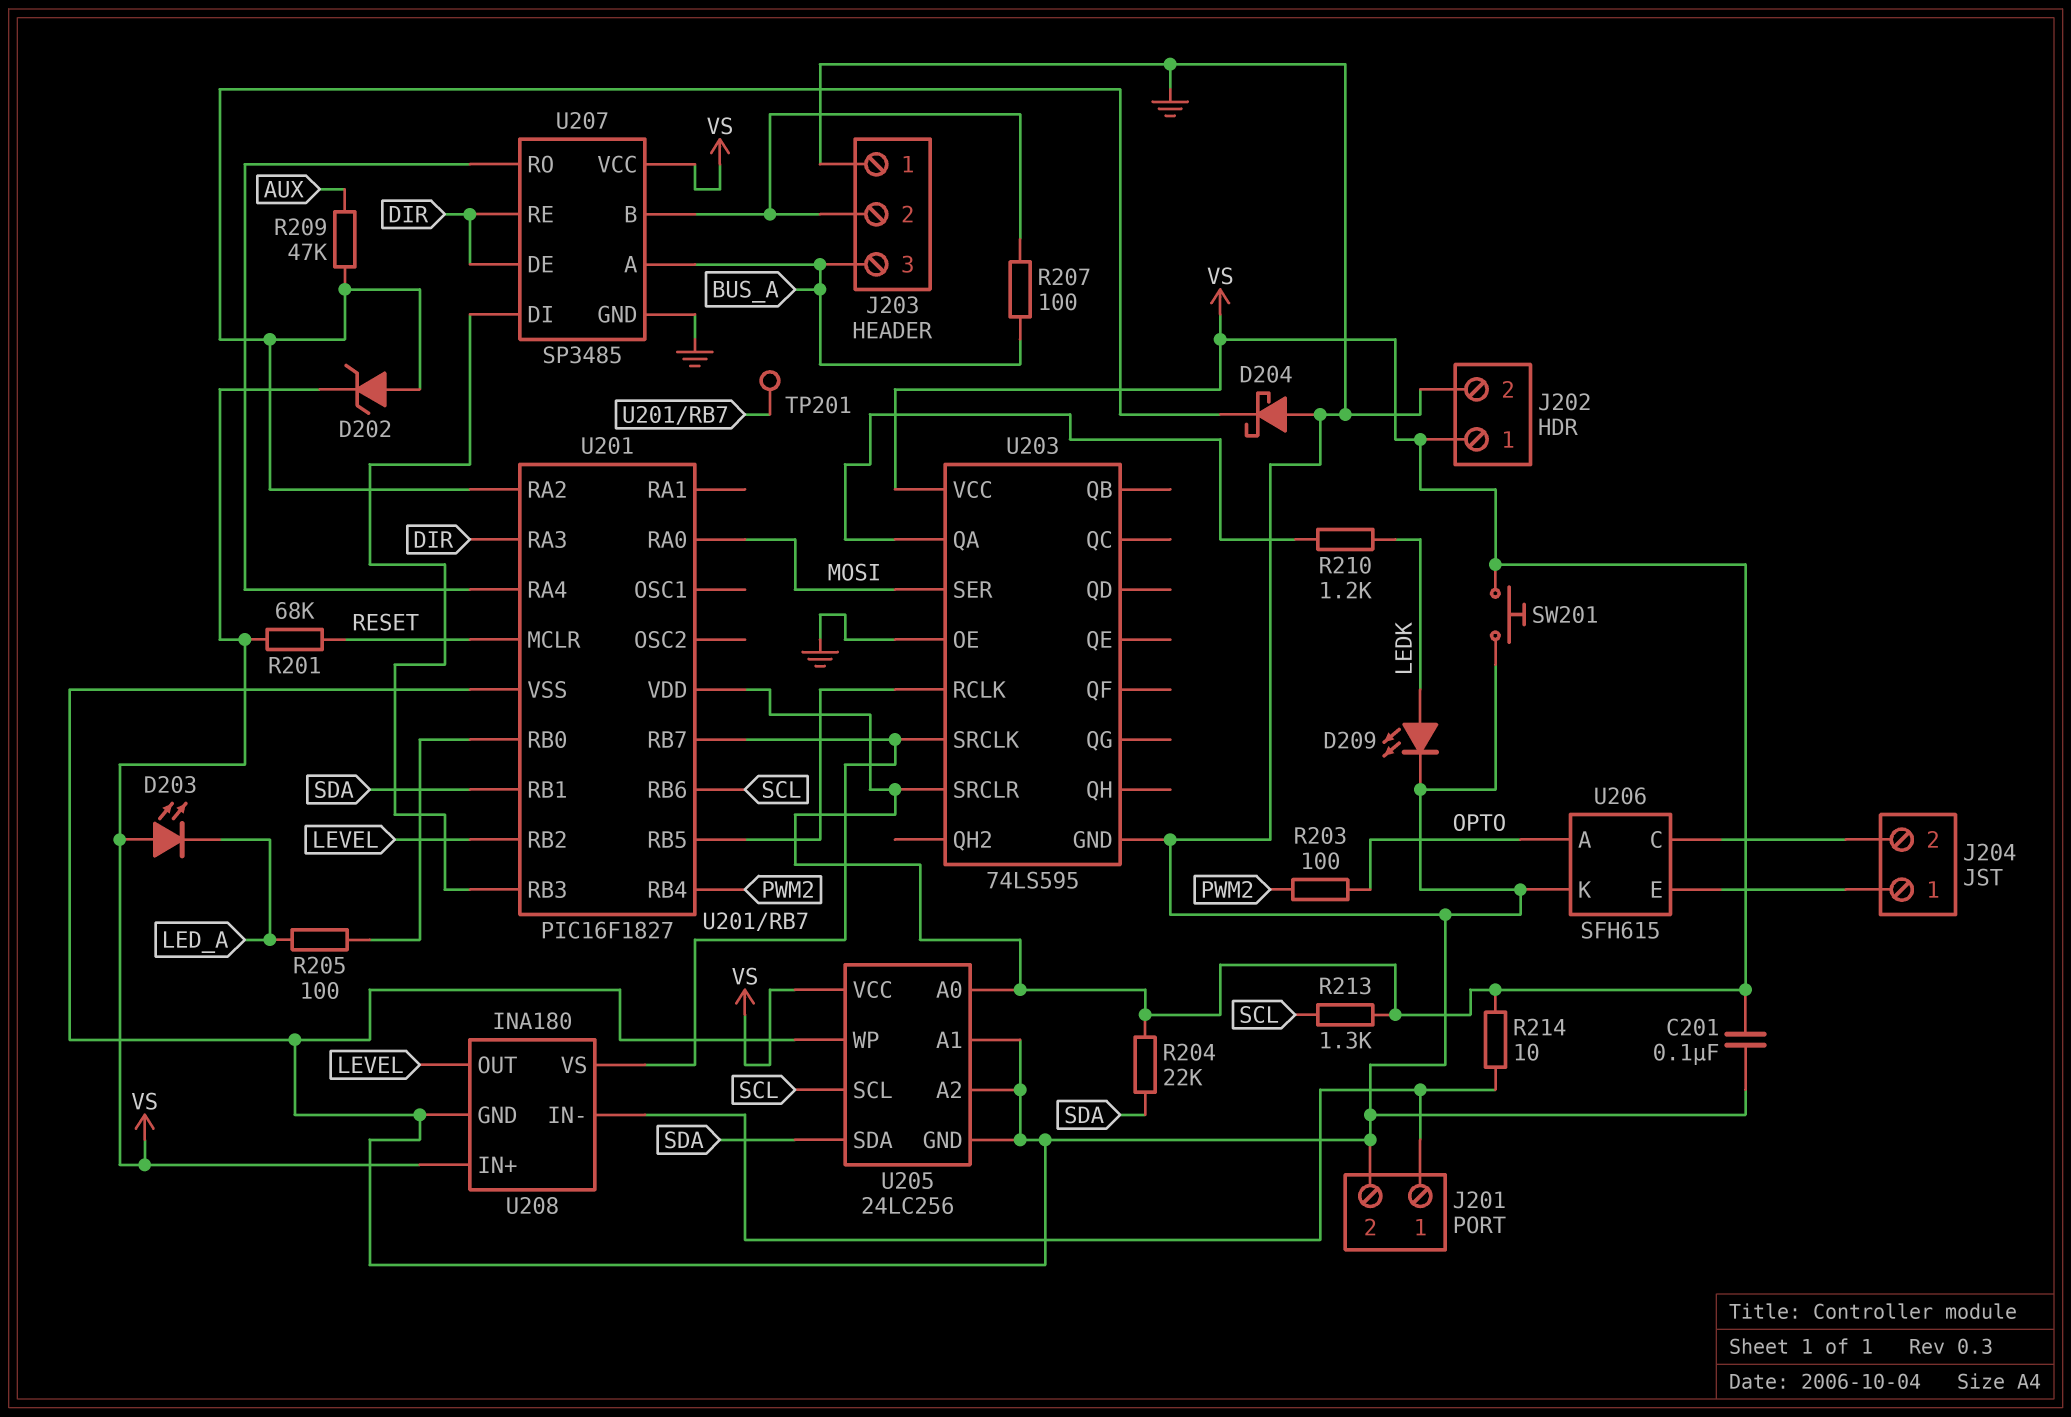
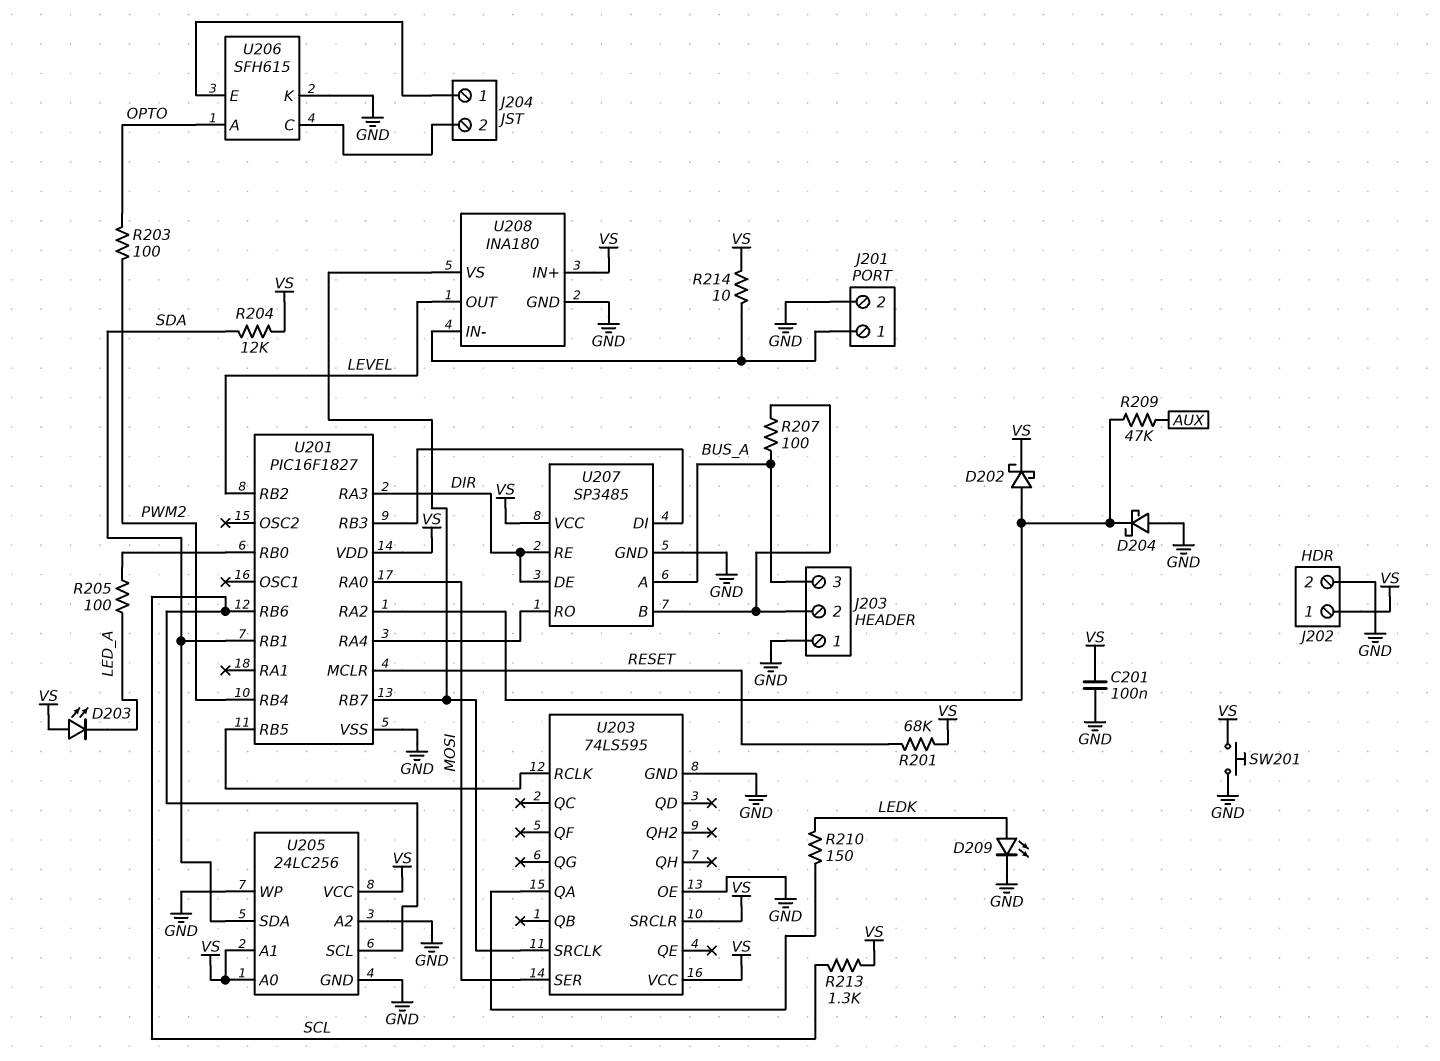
D202: zener (A U201/RA2, K VS) -> schottky (A U201/RA2, K VS)
R204: 22k (SDA, VS) -> 12k (SDA, VS)
R210: 1.2k (LEDK, U203/QA) -> 150 (LEDK, U203/QA)
TP201: test point (U201/RB7) -> none
U205 pin A1: GND -> VS

